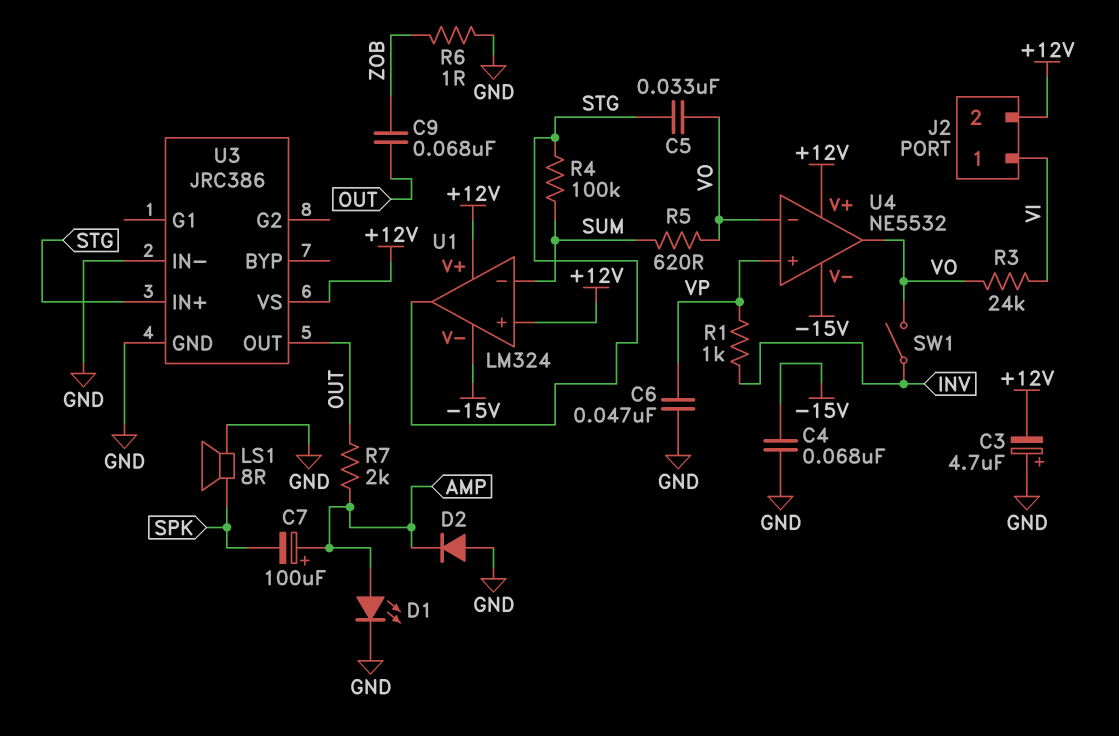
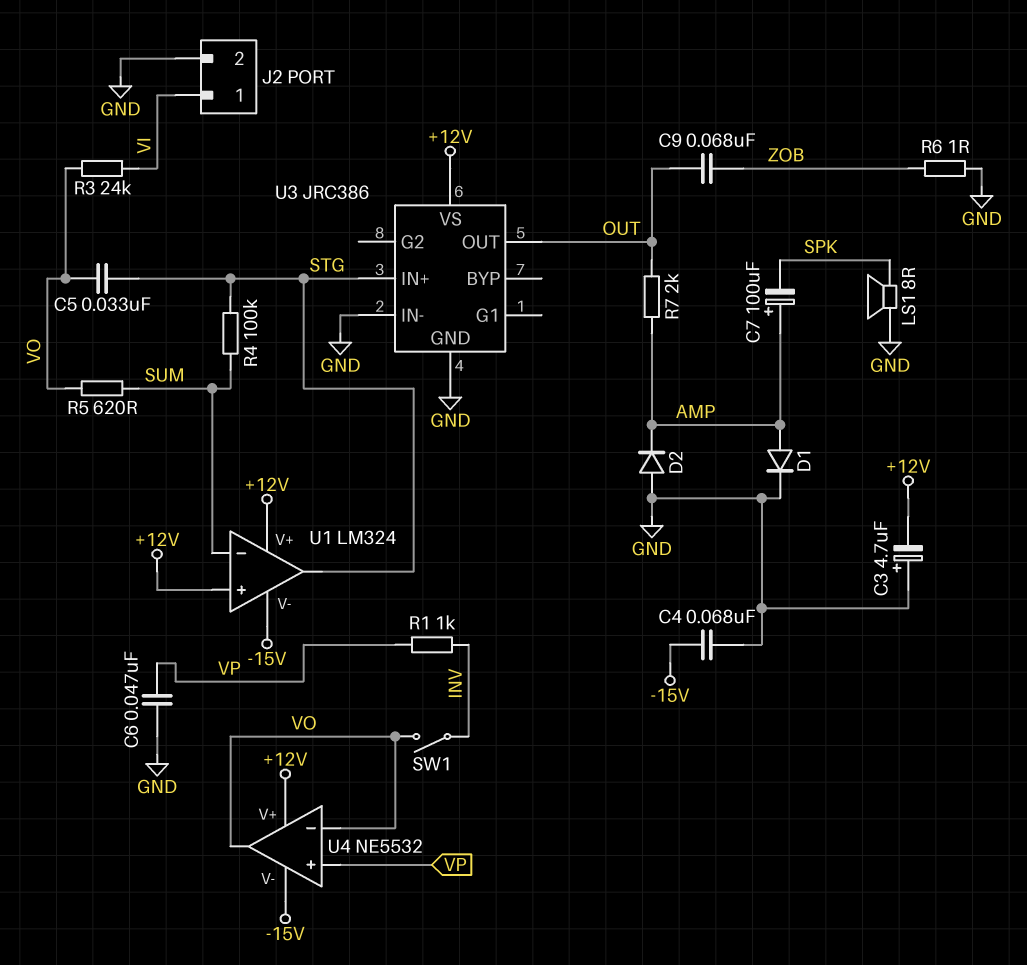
D1: LED (A AMP, K GND) -> diode (A AMP, K GND)
J2 pin 2: +12V -> GND

